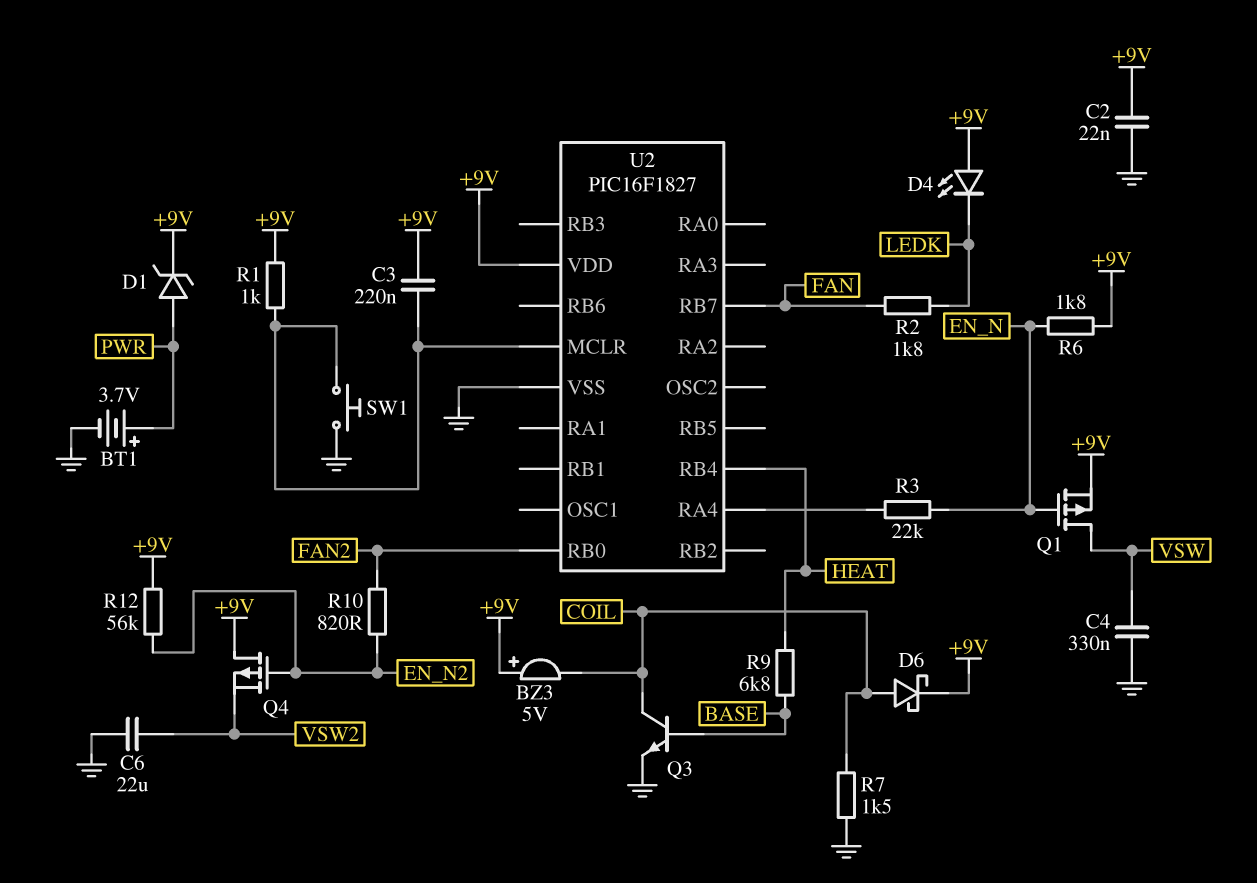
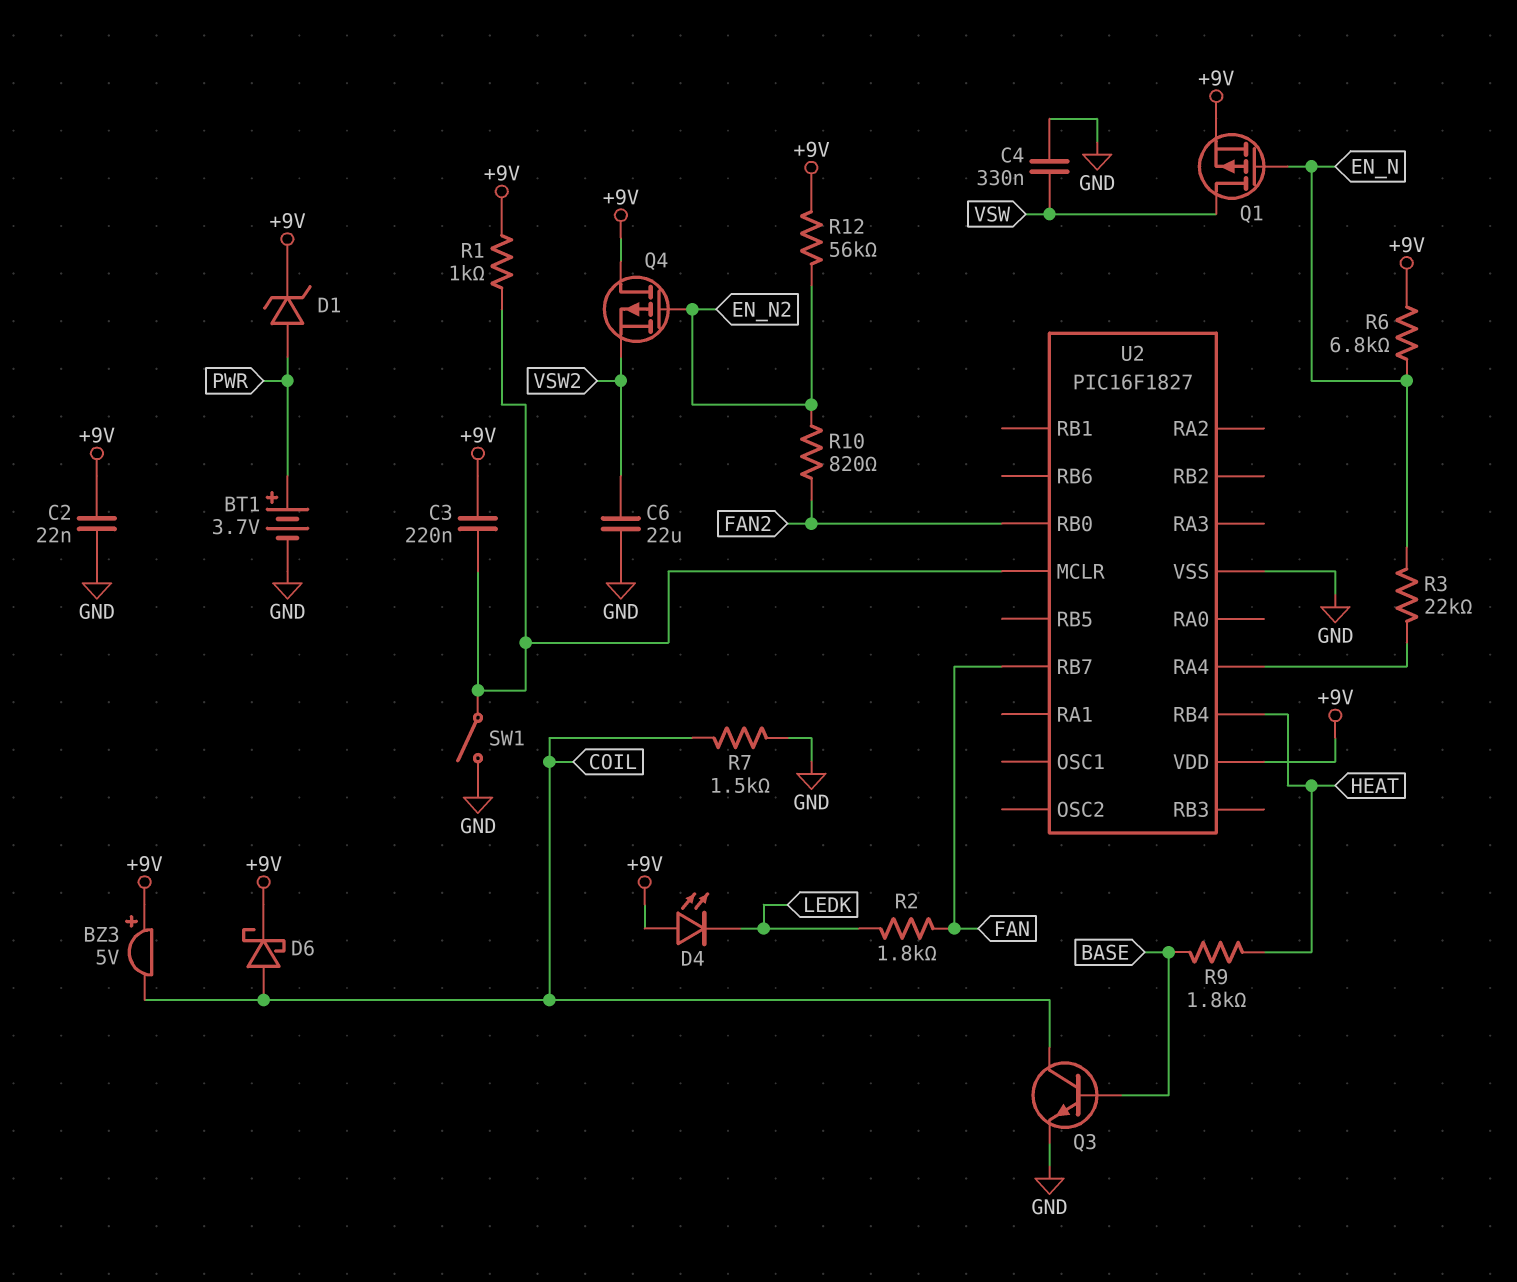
R6: 1.8k (+9V, EN_N) -> 6.8k (+9V, EN_N)
R9: 6.8k (BASE, HEAT) -> 1.8k (BASE, HEAT)
SW1: button (GND, U2/MCLR) -> switch (GND, U2/MCLR)

